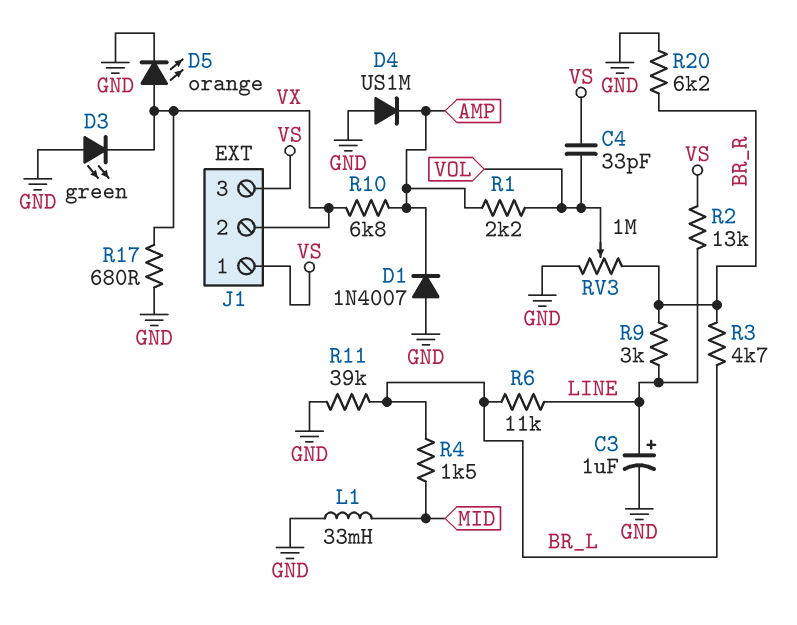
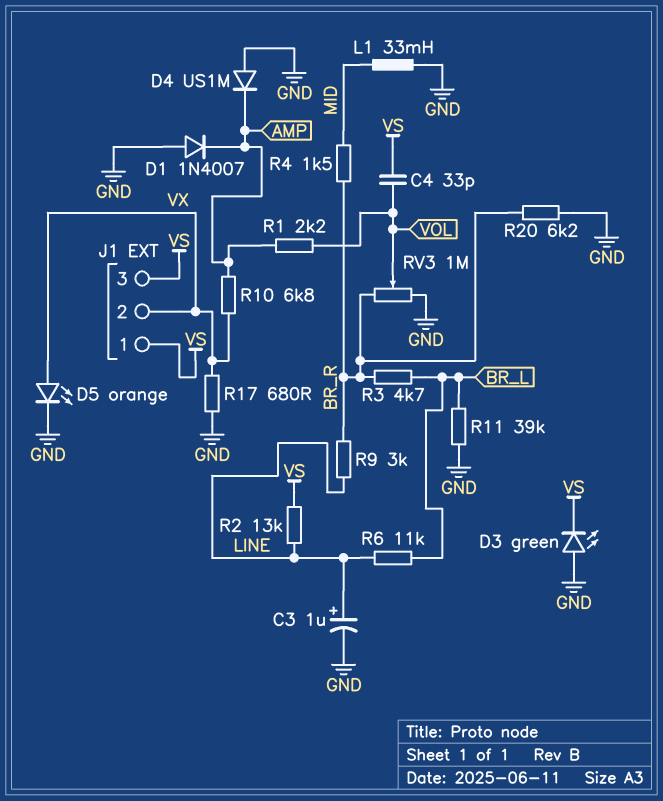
D3: LED green (A GND, K VX) -> LED green (A GND, K VS)
R4: 1.5k (BR_L, MID) -> 1.5k (BR_R, MID)

